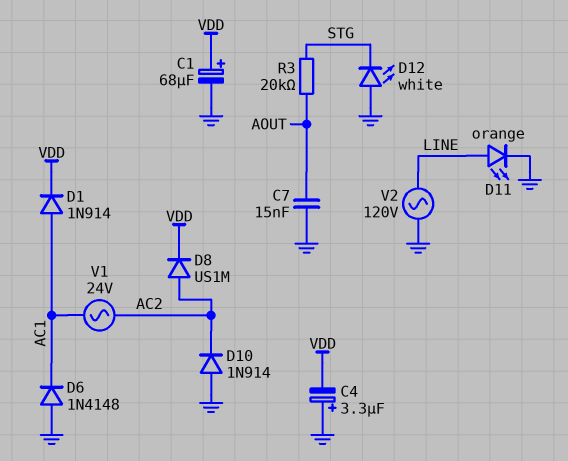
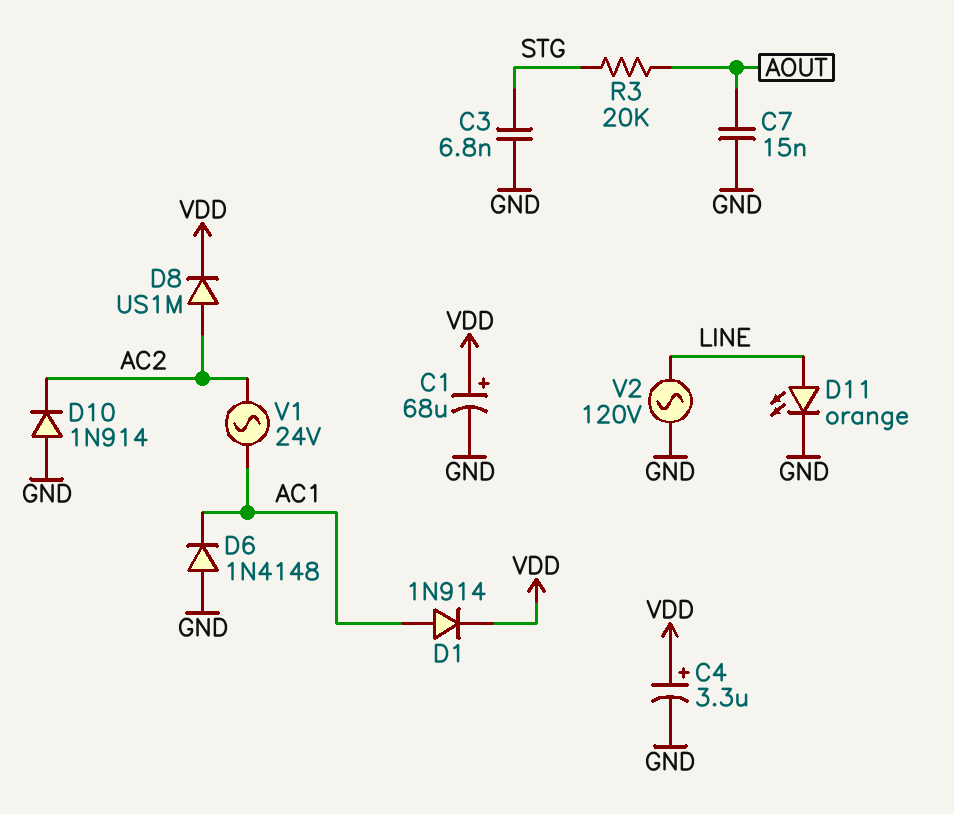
C3: none -> 6.8nF (GND, STG)
C4: 3.3uF (plus GND, minus VDD) -> 3.3uF (plus VDD, minus GND)
D12: LED white (A GND, K STG) -> none

